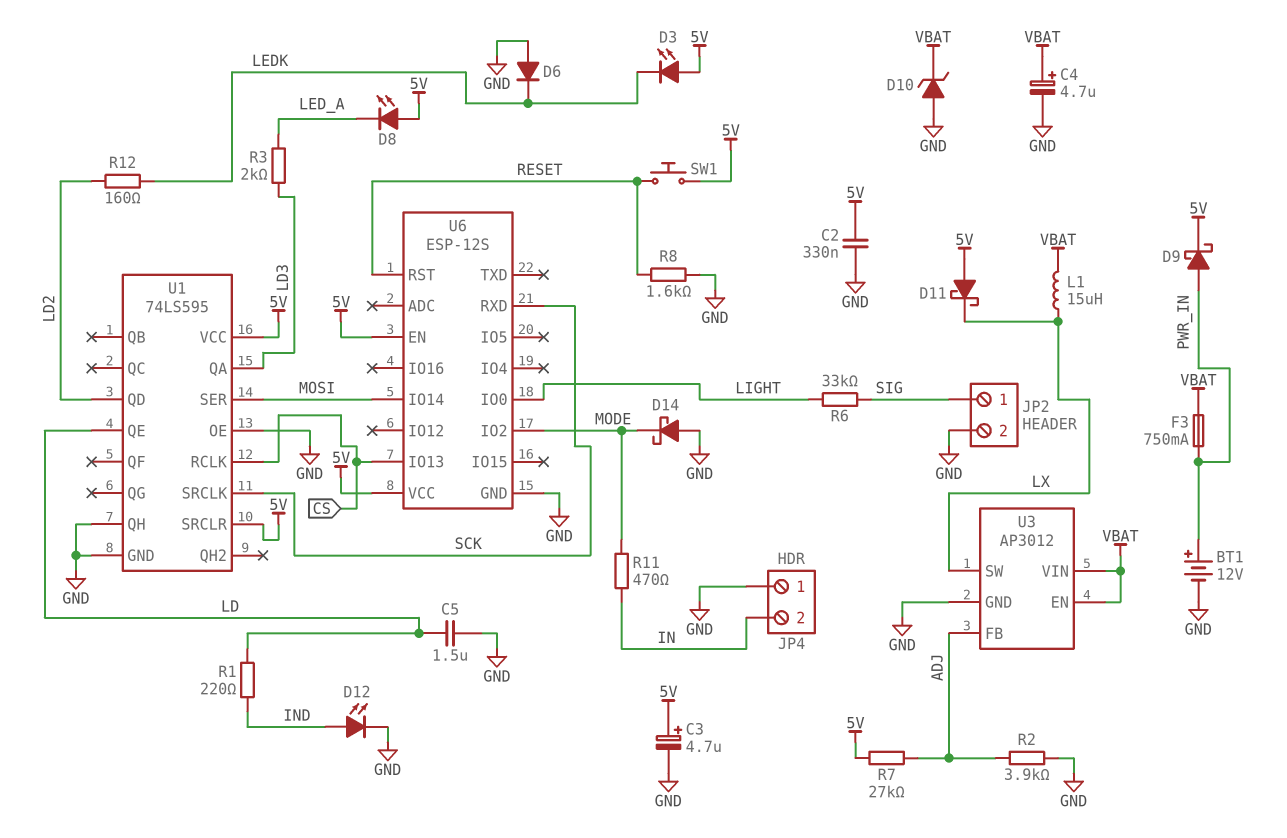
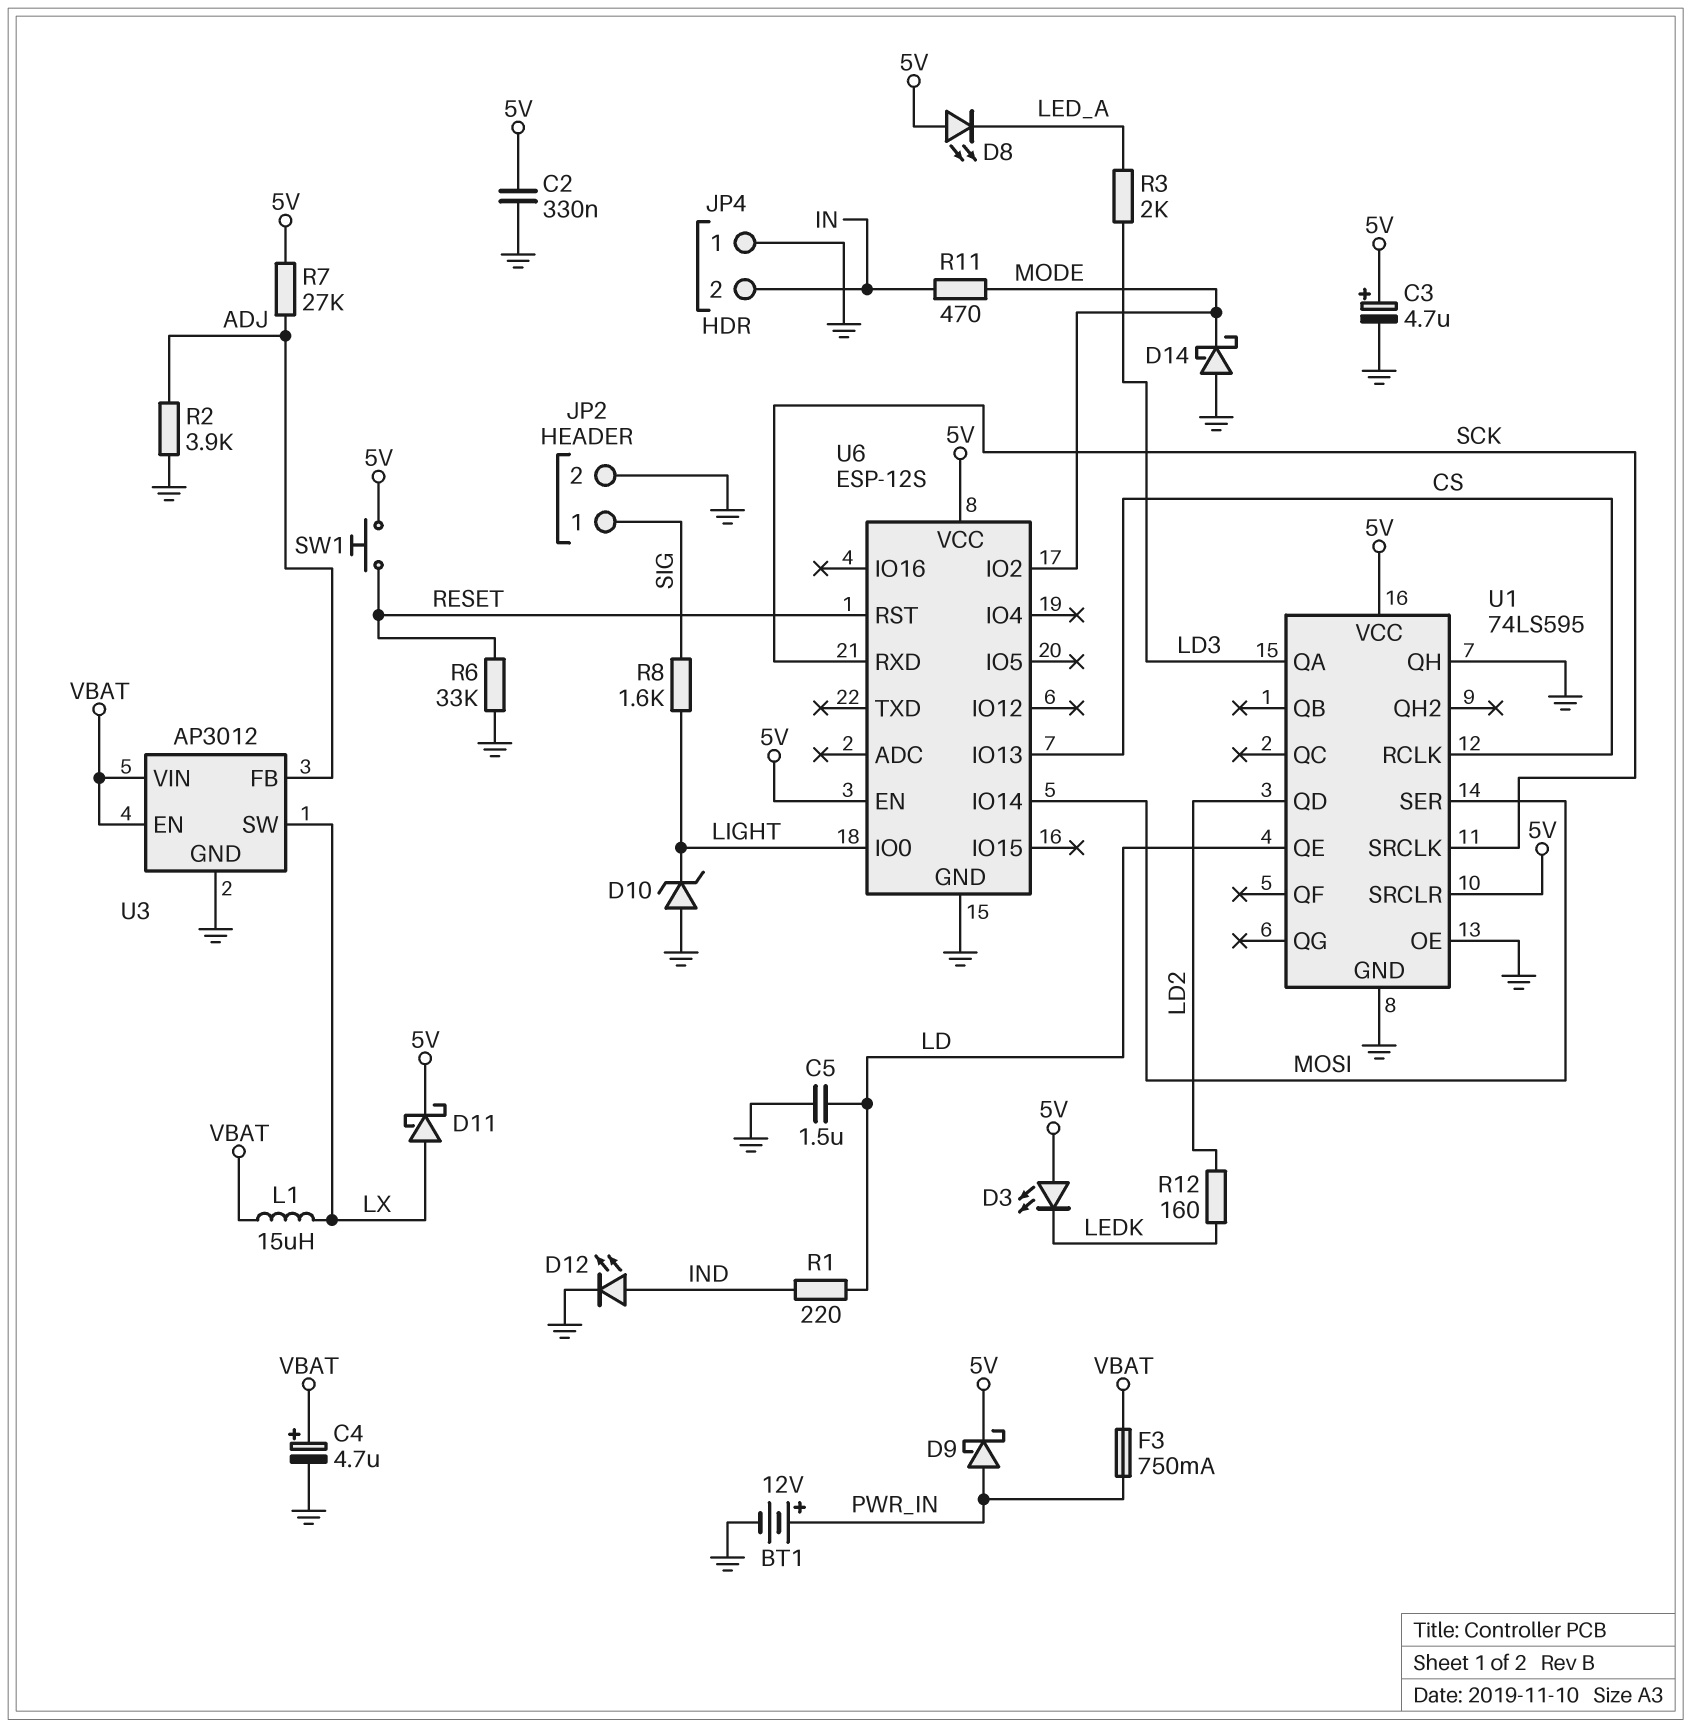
D6: diode (A GND, K LEDK) -> none
D10: zener (A GND, K VBAT) -> zener (A GND, K LIGHT)
D11: schottky (A 5V, K LX) -> schottky (A LX, K 5V)
R6: 33k (LIGHT, SIG) -> 33k (GND, RESET)
R8: 1.6k (GND, RESET) -> 1.6k (LIGHT, SIG)

